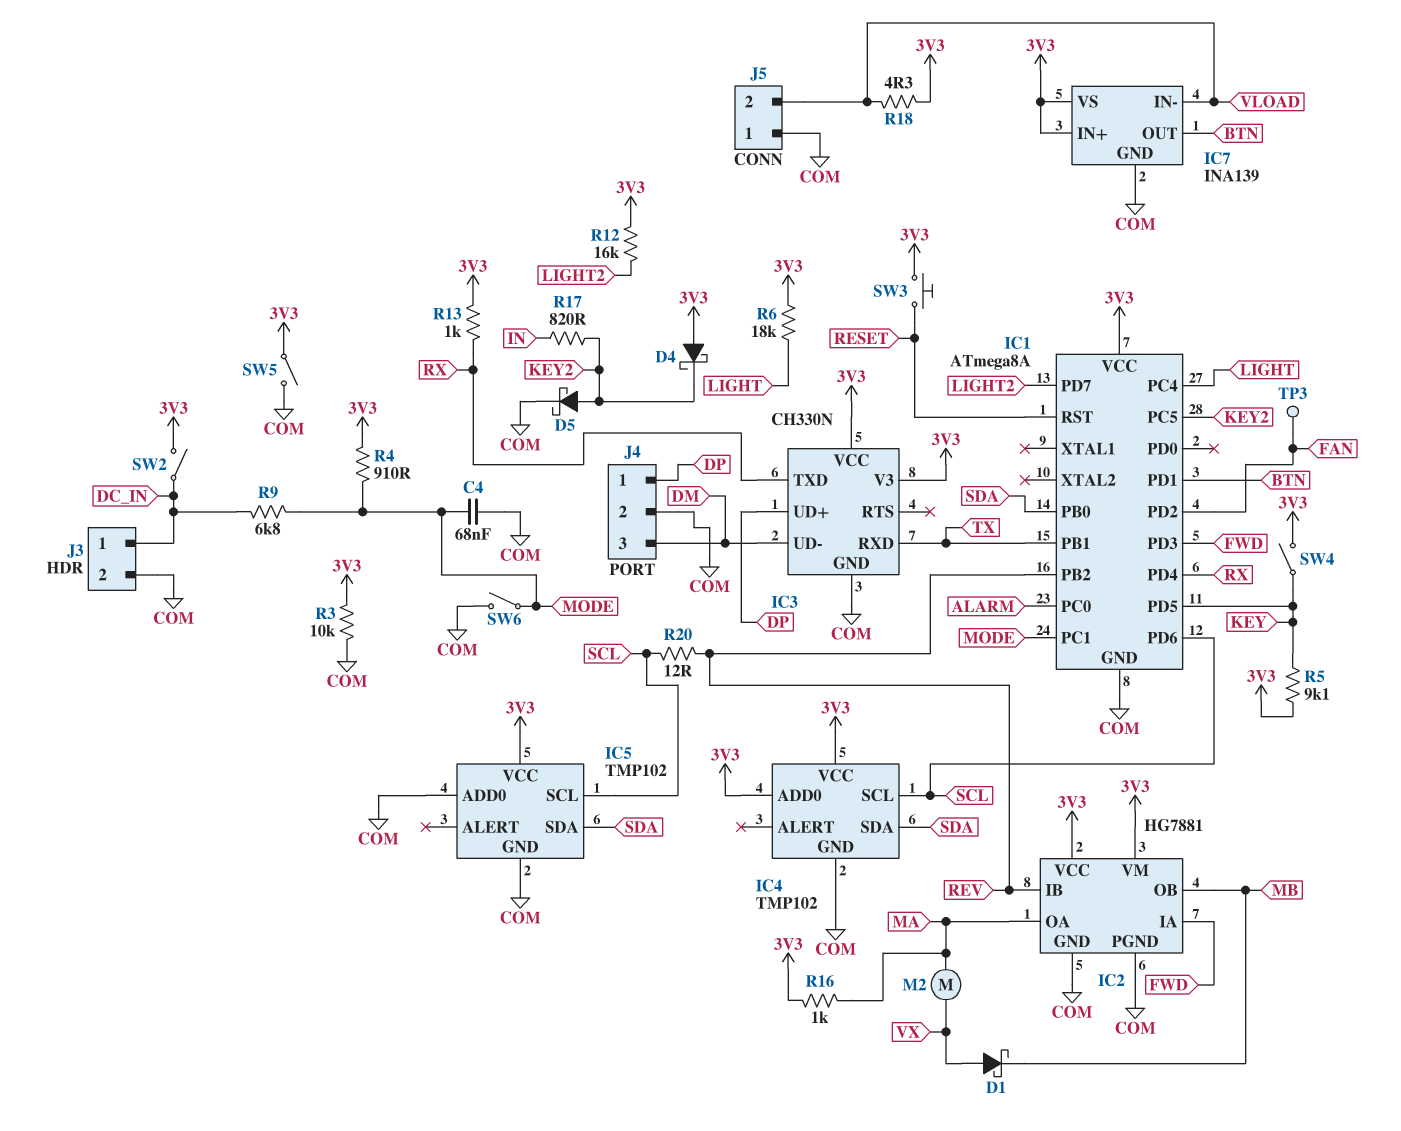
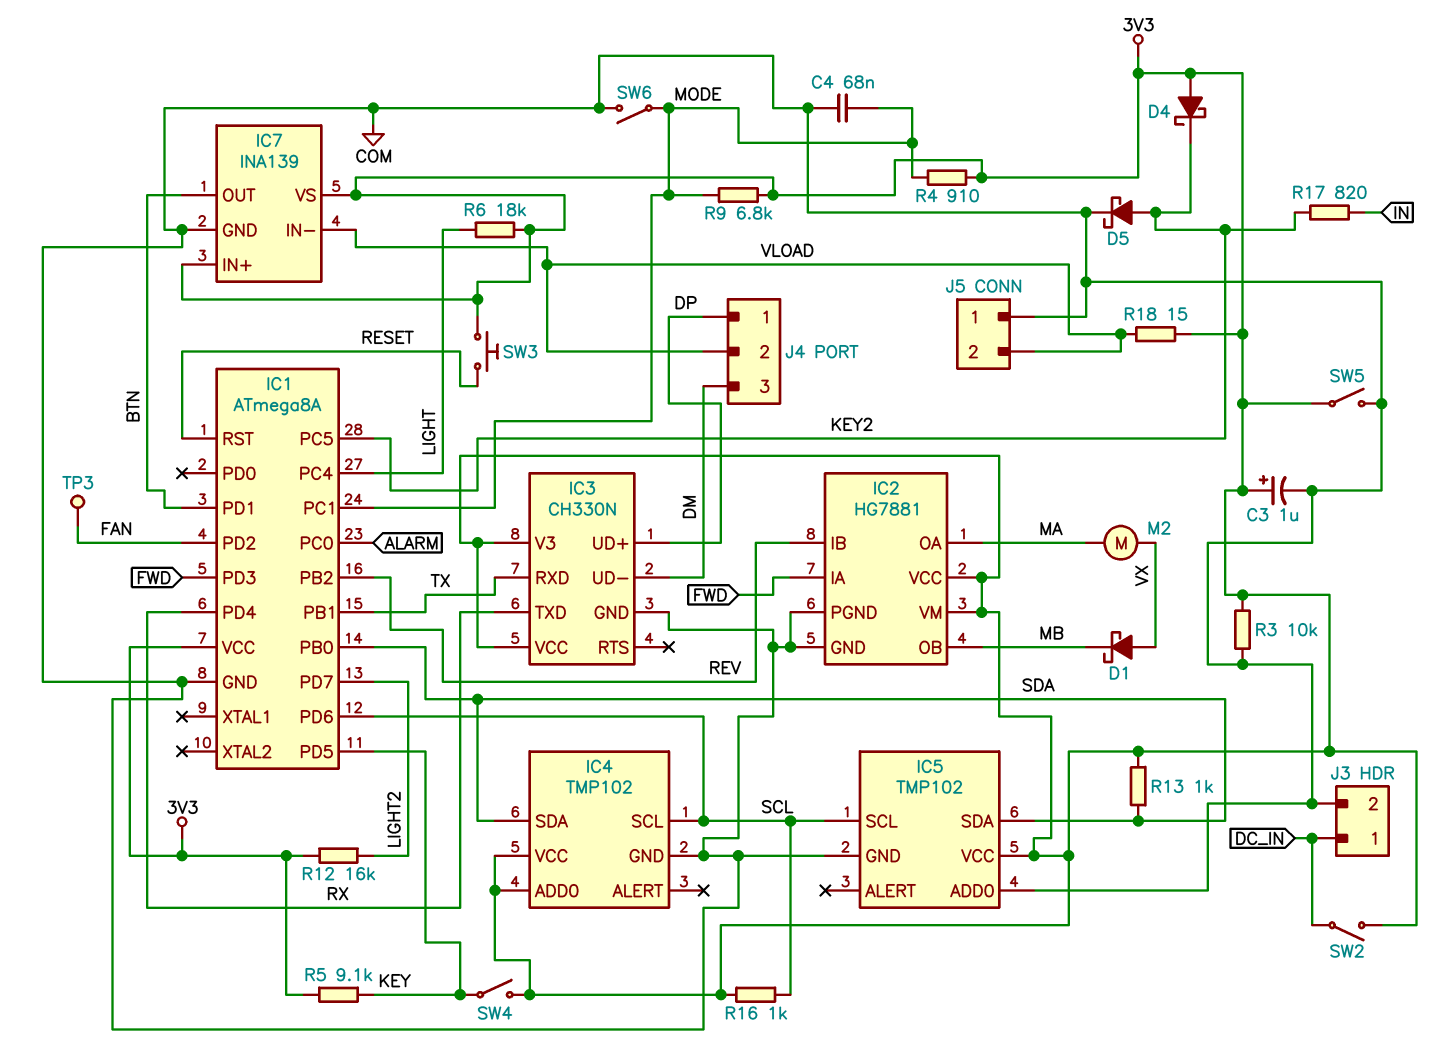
C3: none -> 1uF (plus 3V3, minus COM)
J4 pin 2: COM -> VLOAD
R9: 6.8k (DC_IN, MODE) -> 6.8k (3V3, MODE)
R13: 1k (3V3, RX) -> 1k (3V3, SDA)
R16: 1k (3V3, MA) -> 1k (3V3, SCL)
R18: 4.3 (3V3, VLOAD) -> 15 (3V3, VLOAD)
R20: 12 (REV, SCL) -> none

